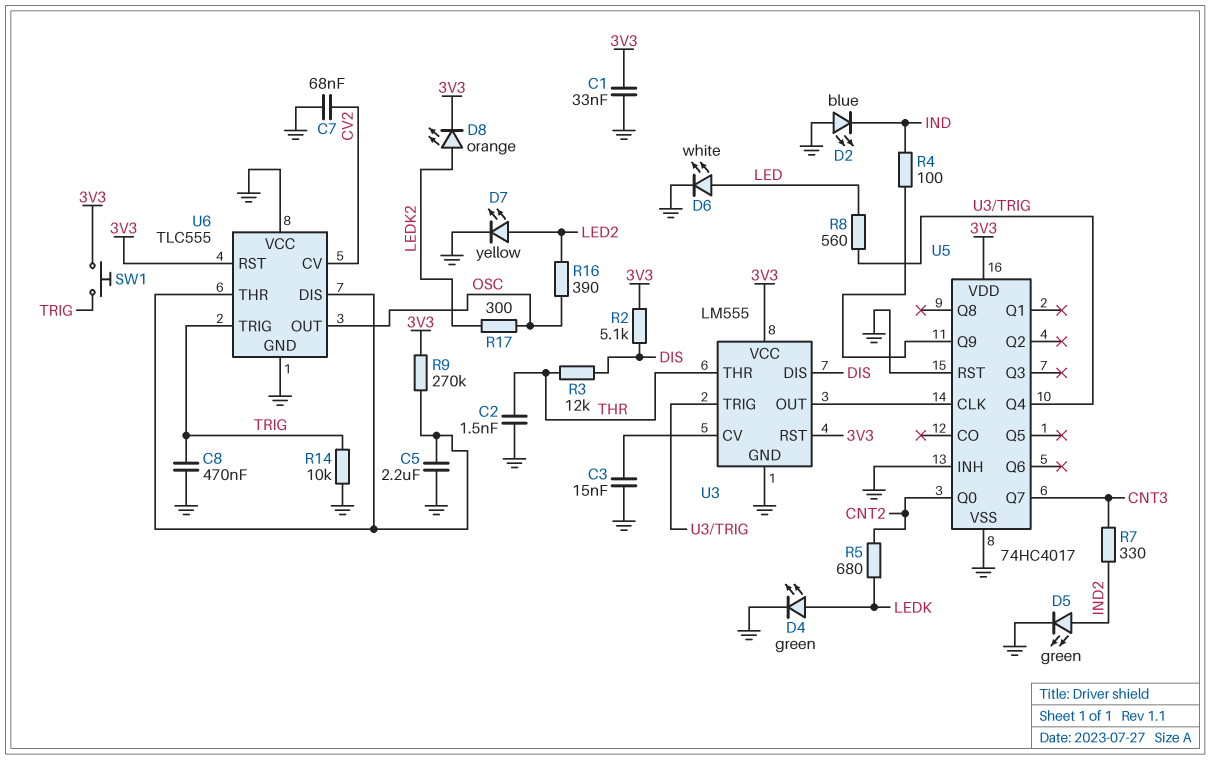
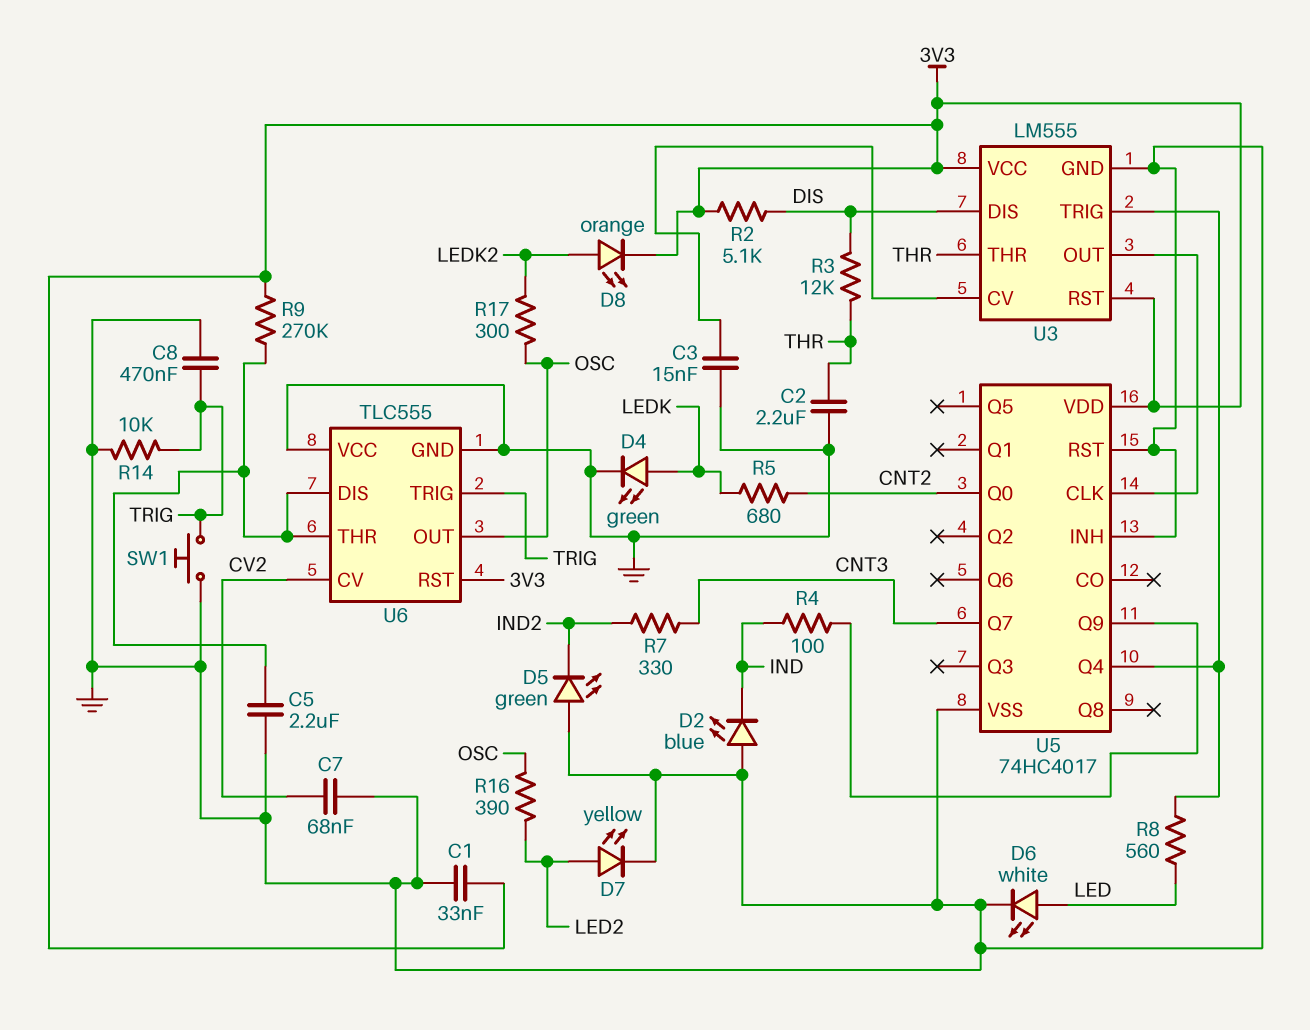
C2: 1.5nF (GND, THR) -> 2.2uF (GND, THR)
D5: LED green (A IND2, K GND) -> LED green (A GND, K IND2)
SW1: button (3V3, TRIG) -> button (GND, TRIG)

